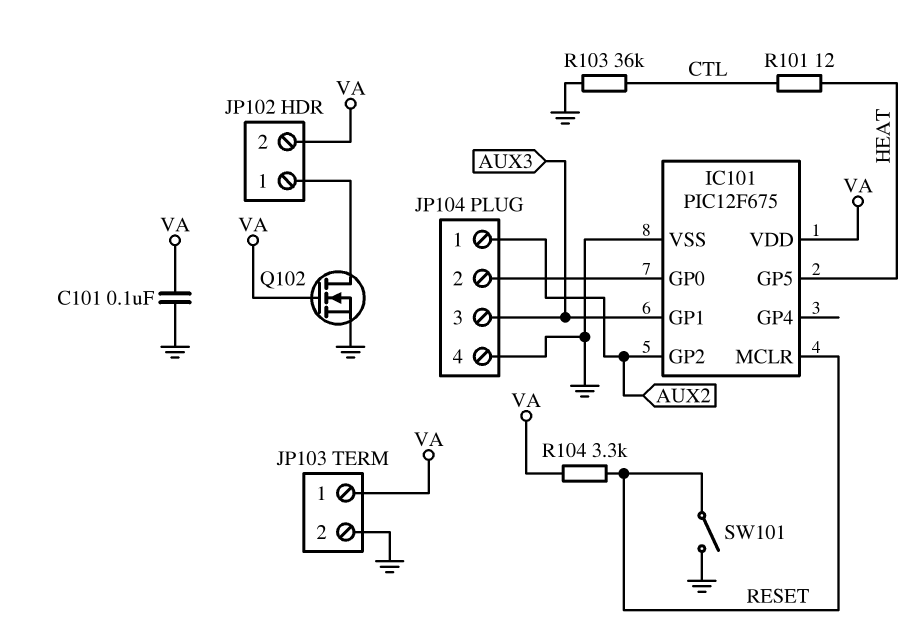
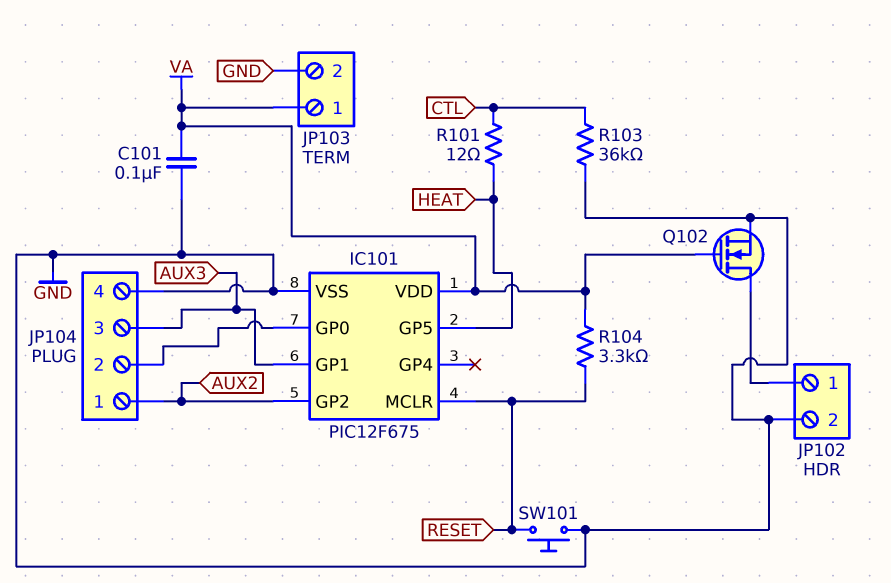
JP102 pin 2: VA -> GND
SW101: switch (GND, RESET) -> button (GND, RESET)

